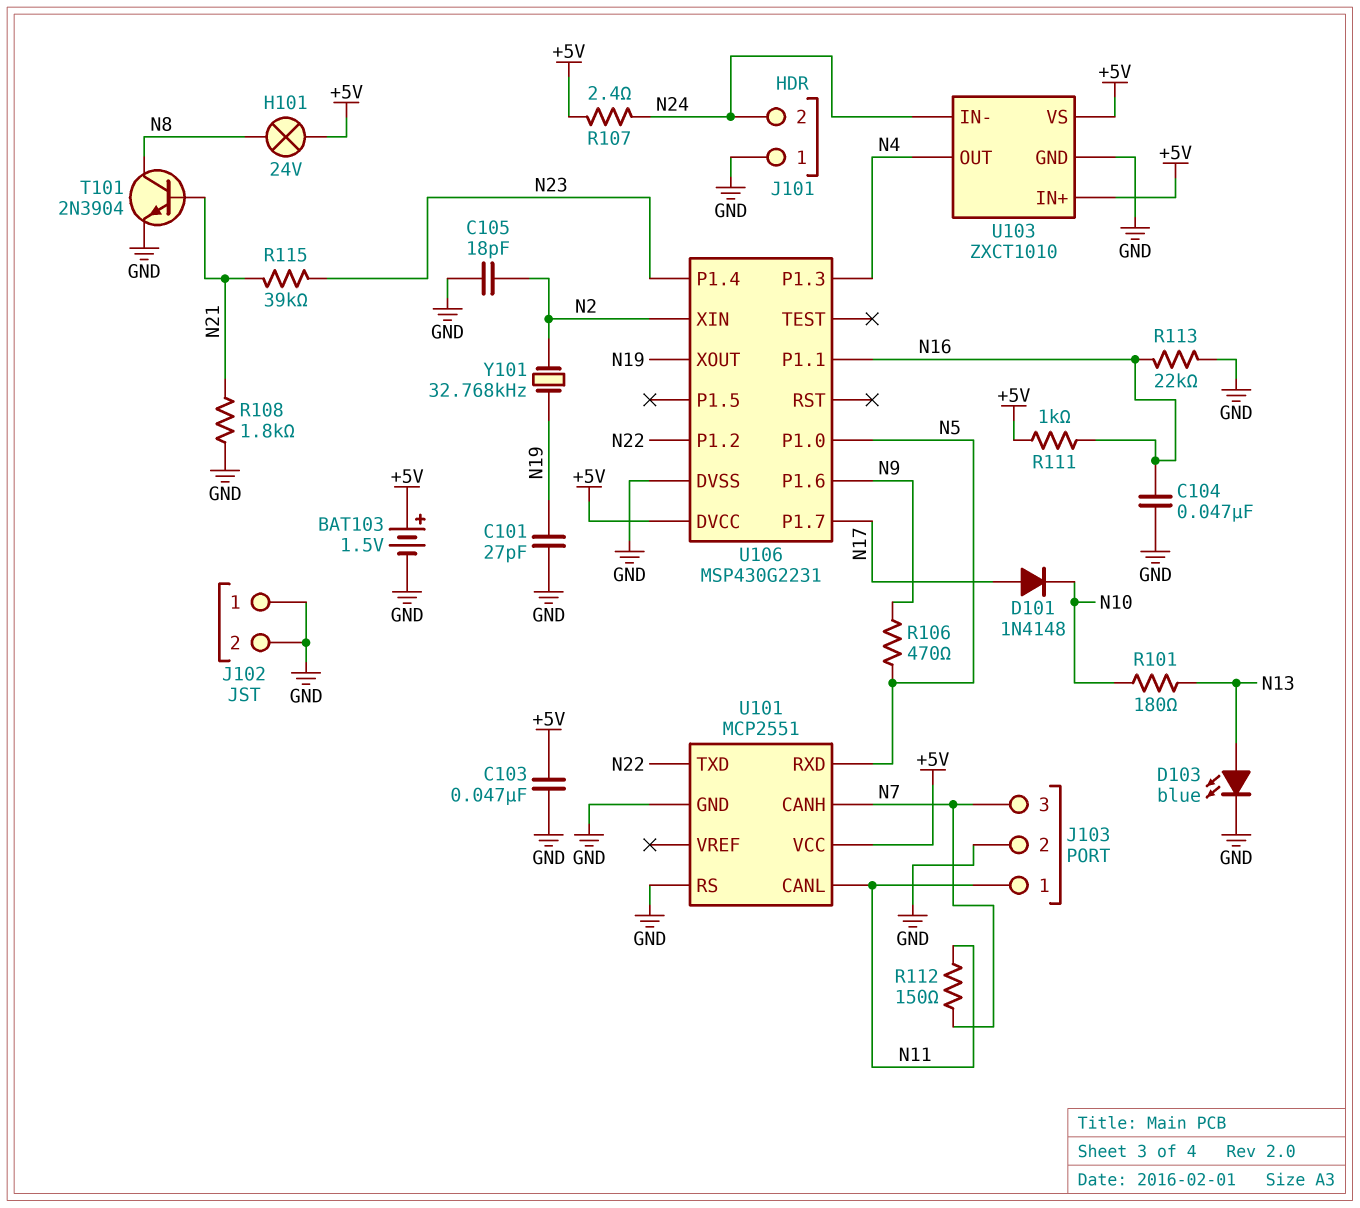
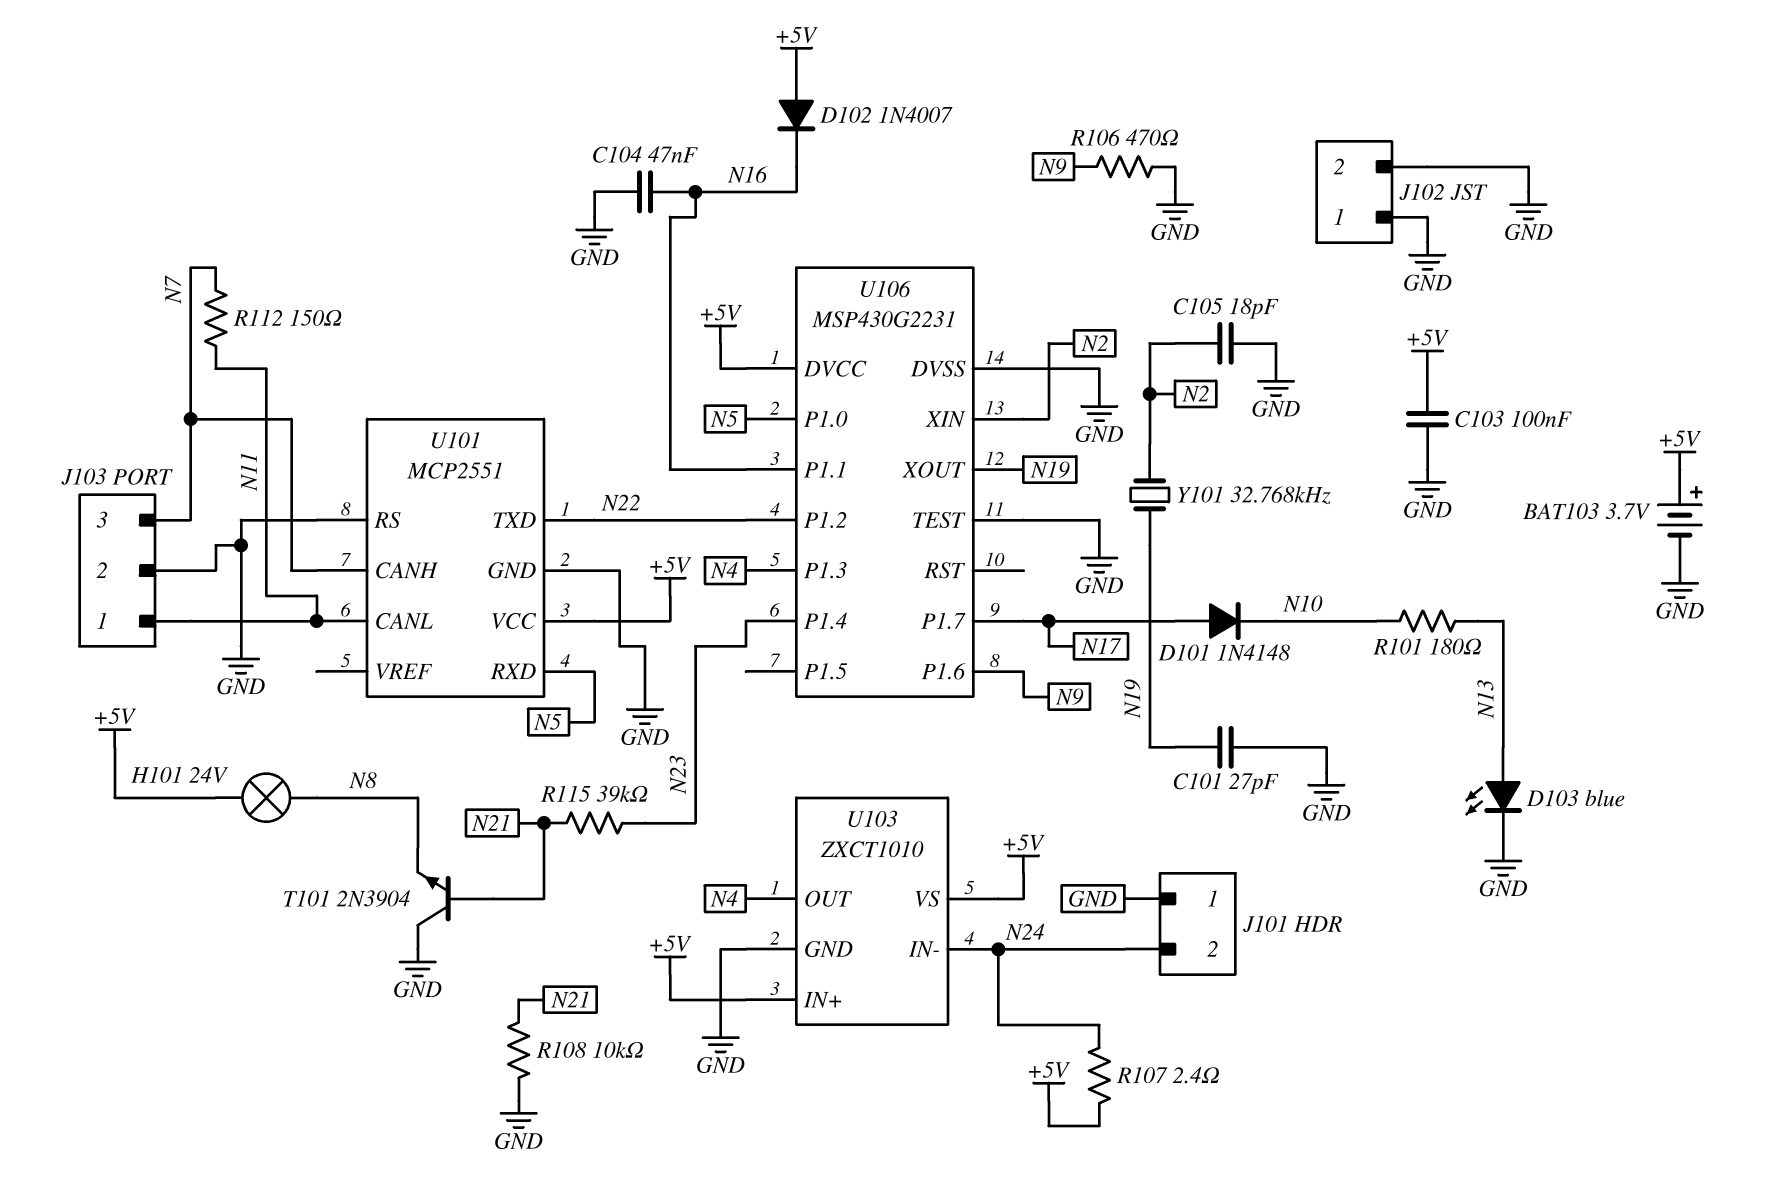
BAT103: 1.5V (plus +5V, minus GND) -> 3.7V (plus +5V, minus GND)
C103: 47nF (+5V, GND) -> 100nF (+5V, GND)
D102: none -> diode 1N4007 (A +5V, K N16)
R106: 470 (N5, N9) -> 470 (GND, N9)
R108: 1.8k (GND, N21) -> 10k (GND, N21)
R111: 1k (+5V, N16) -> none
R113: 22k (GND, N16) -> none
T101: NPN 2N3904 (B N21, C N8, E GND) -> NPN 2N3904 (B N21, C GND, E N8)
U106 pin TEST: none -> GND

